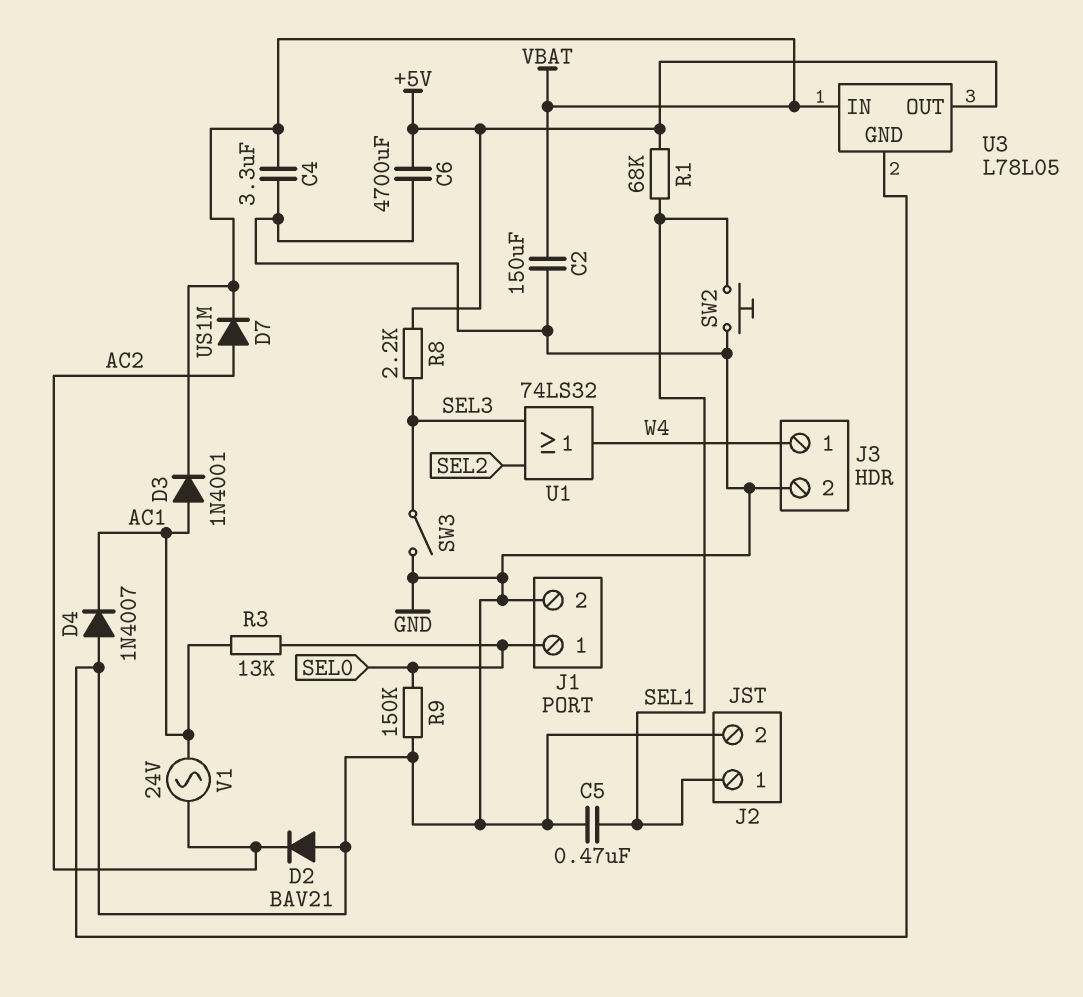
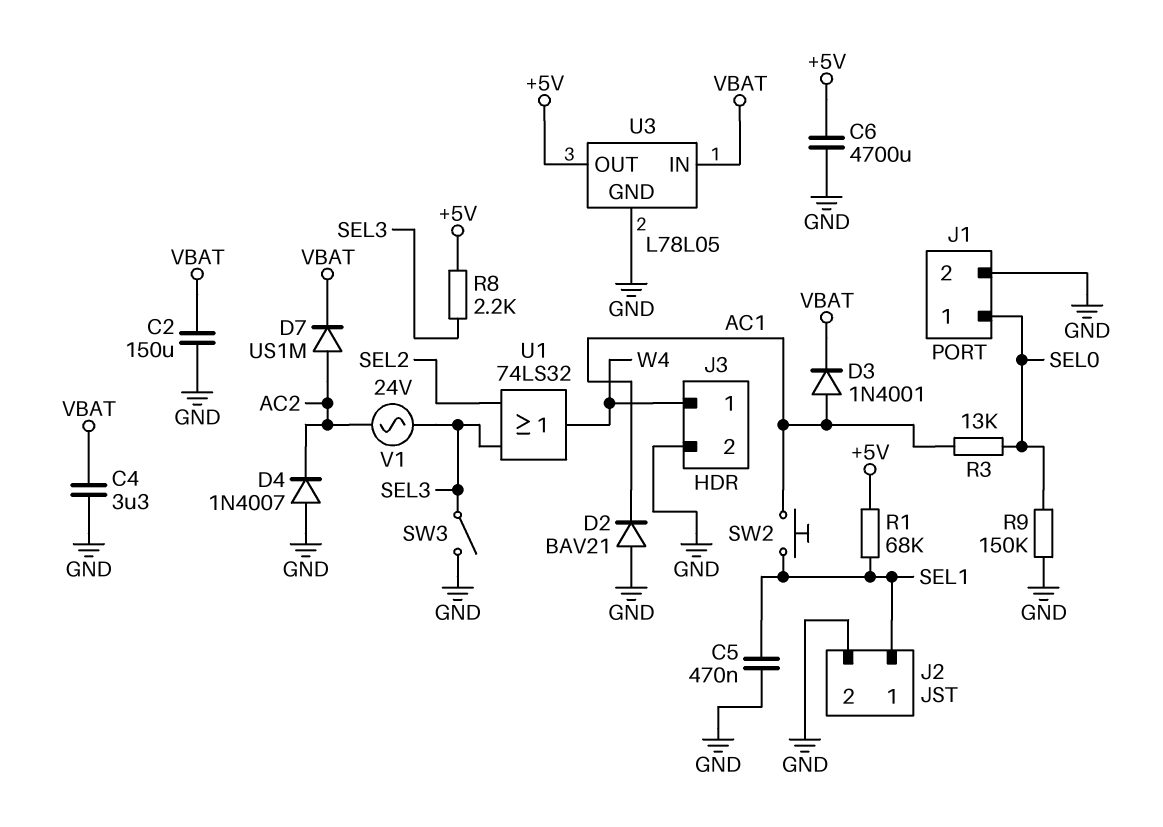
D2: diode BAV21 (A GND, K AC2) -> diode BAV21 (A GND, K AC1)
D4: diode 1N4007 (A GND, K AC1) -> diode 1N4007 (A GND, K AC2)
SW2: button (GND, SEL1) -> button (AC1, SEL1)
V1: AC 24V (AC1, AC2) -> AC 24V (AC2, SEL3)

